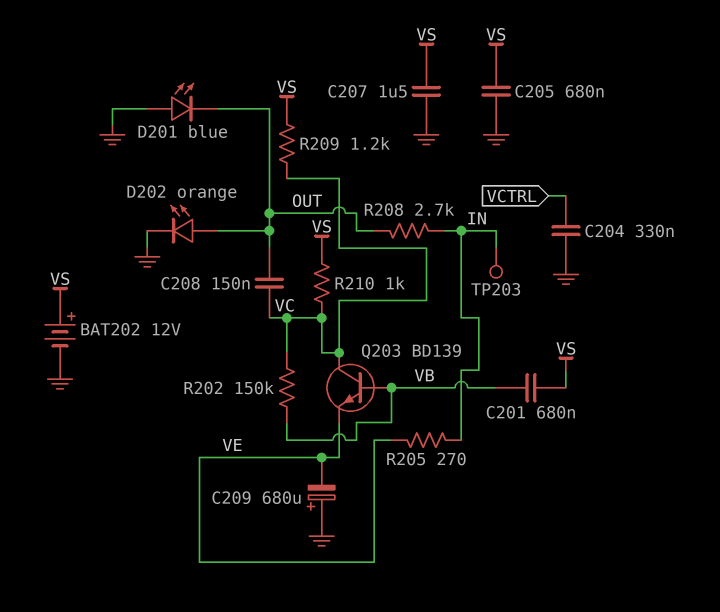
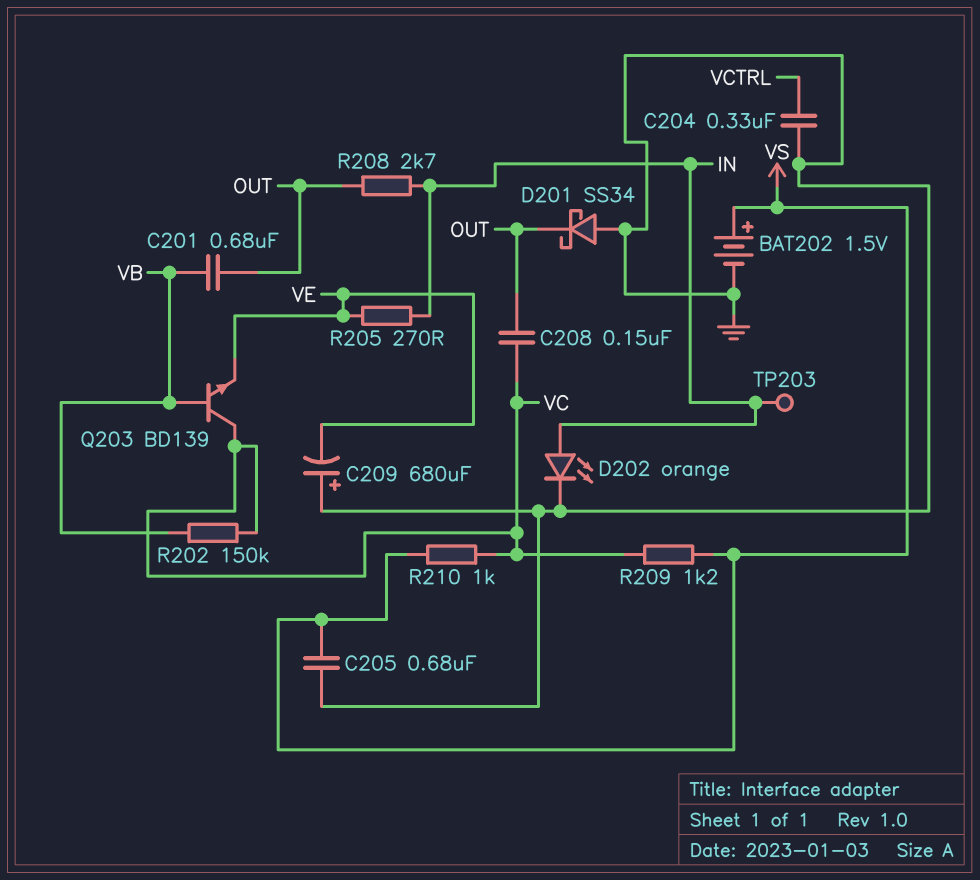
BAT202: 12V (plus VS, minus GND) -> 1.5V (plus VS, minus GND)
C201: 680nF (VB, VS) -> 680nF (OUT, VB)
C207: 1.5uF (GND, VS) -> none
D201: LED blue (A GND, K OUT) -> schottky SS34 (A GND, K OUT)
D202: LED orange (A OUT, K GND) -> LED orange (A IN, K GND)

